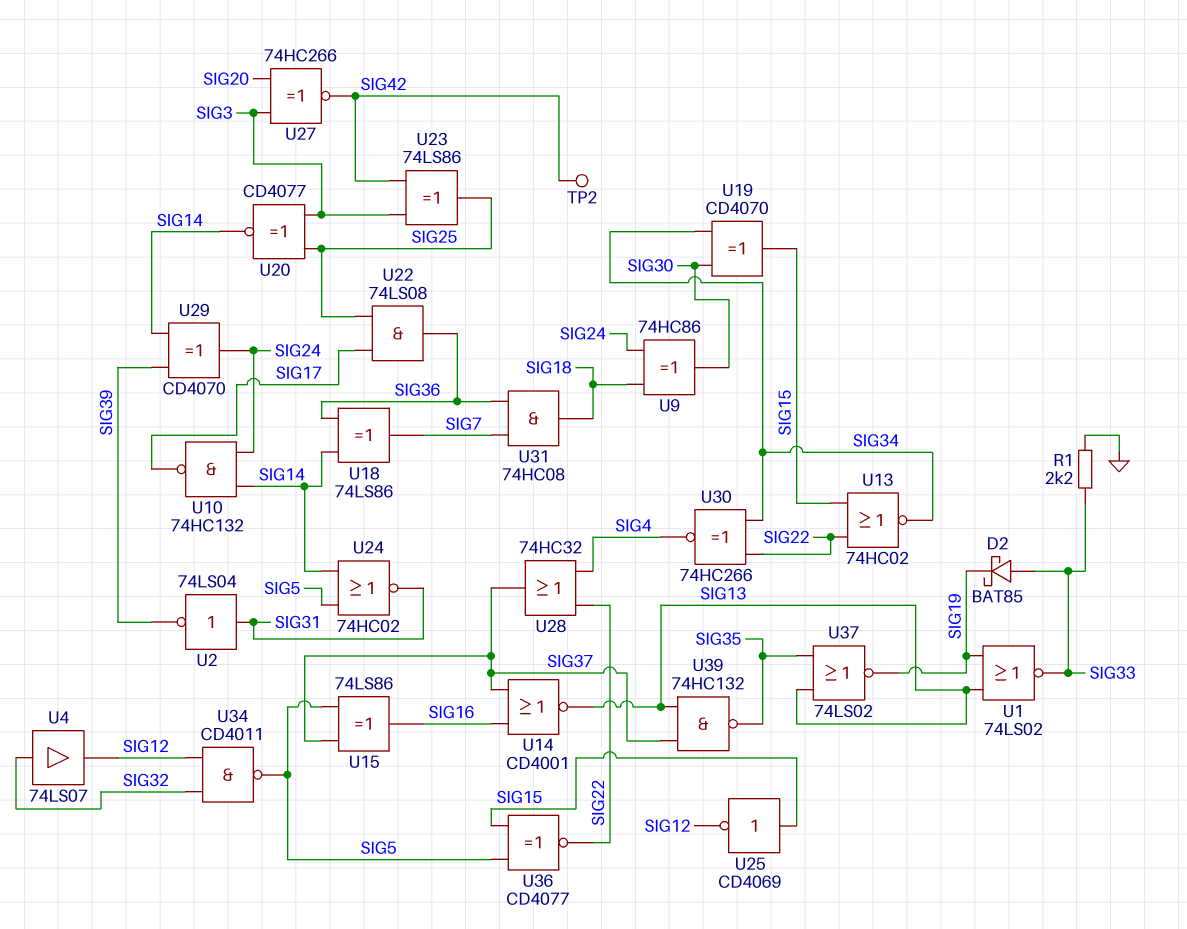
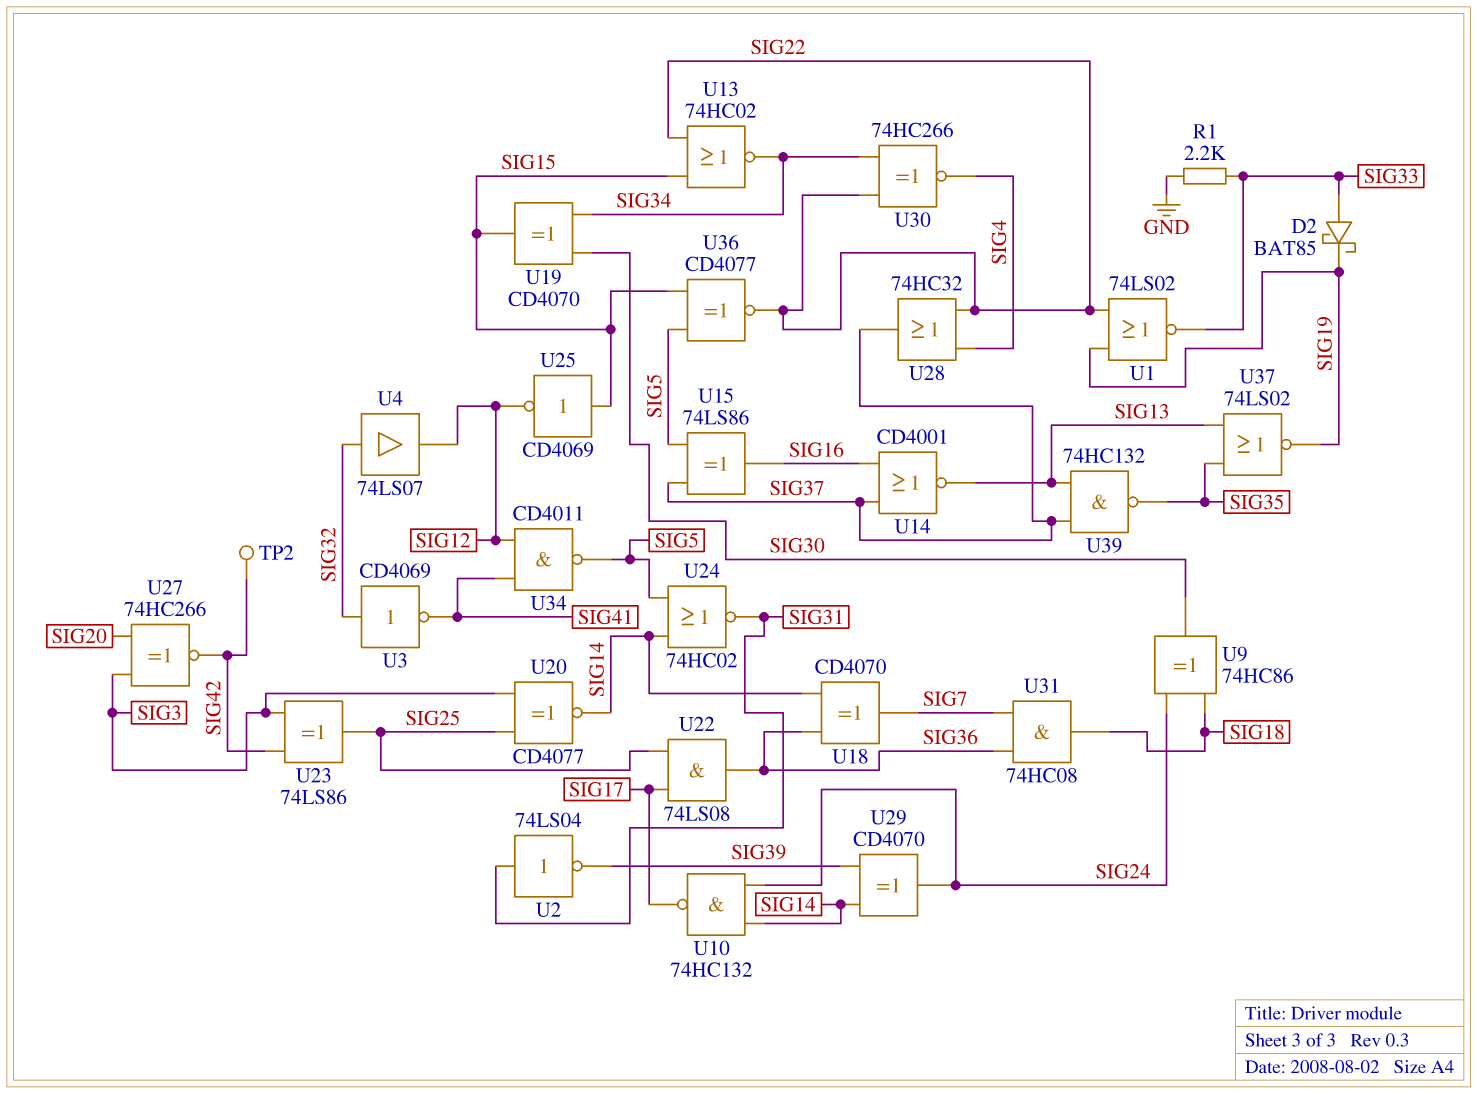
U1: NOR 74LS02 (in SIG13, in SIG19, out SIG33) -> NOR 74LS02 (in SIG19, in SIG22, out SIG33)
U3: none -> NOT CD4069 (in SIG32, out SIG41)
U18: XOR 74LS86 (in SIG14, in SIG36, out SIG7) -> XOR CD4070 (in SIG14, in SIG36, out SIG7)
U34: NAND CD4011 (in SIG12, in SIG32, out SIG5) -> NAND CD4011 (in SIG12, in SIG41, out SIG5)

